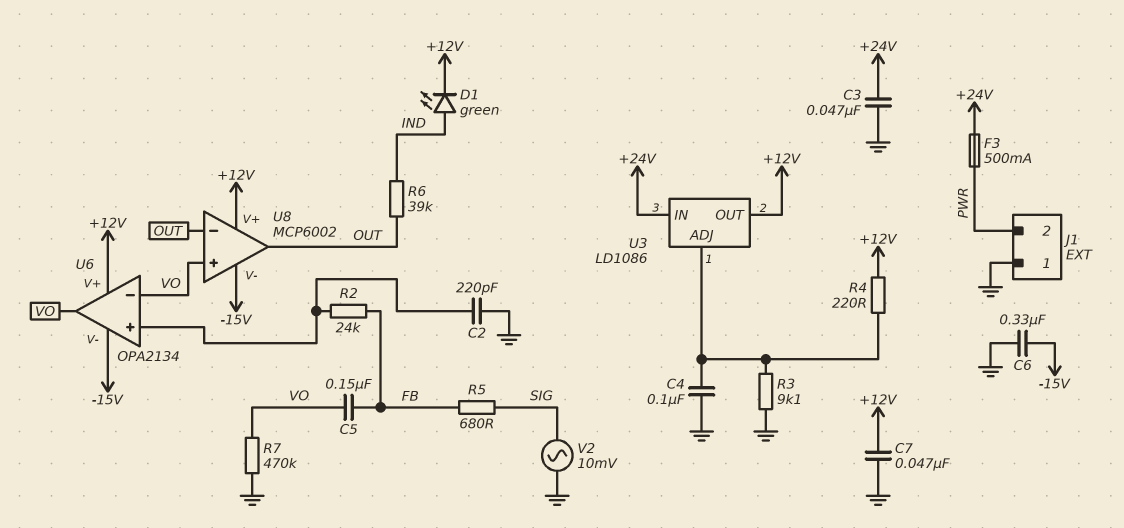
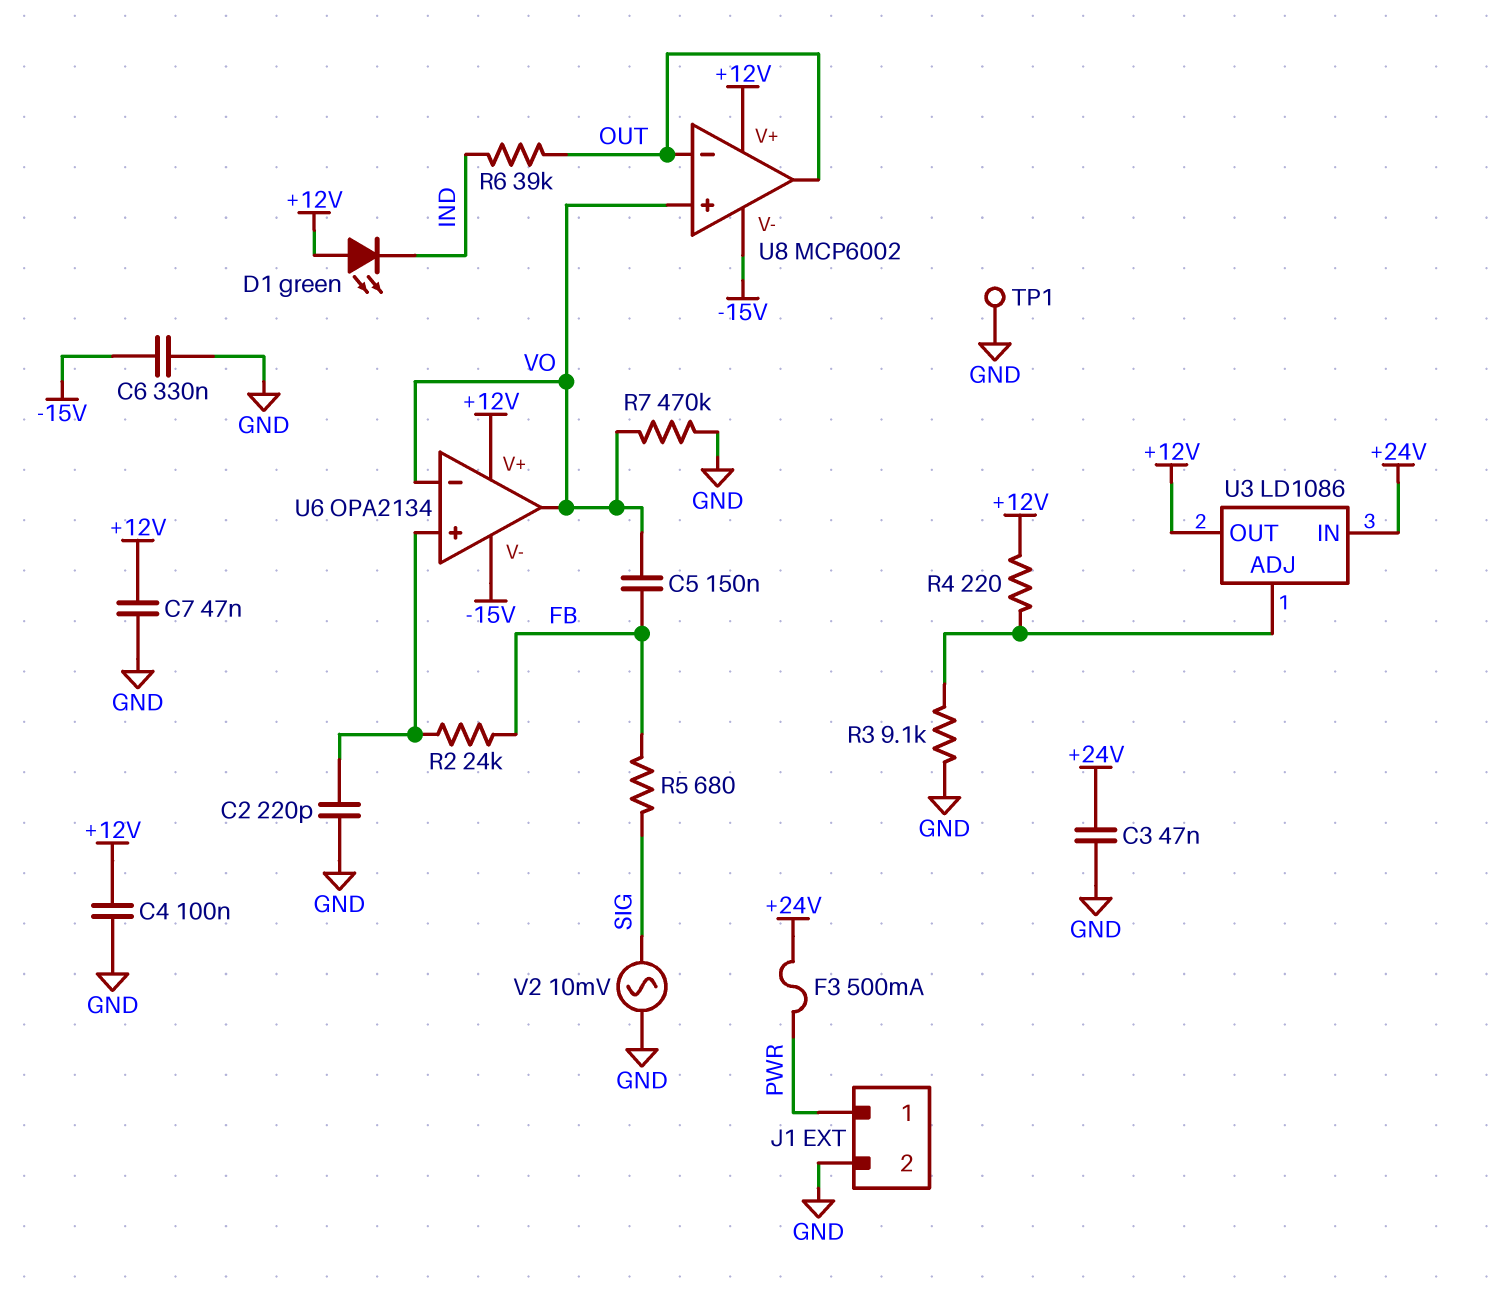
C4: 100nF (GND, U3/ADJ) -> 100nF (+12V, GND)
D1: LED green (A IND, K +12V) -> LED green (A +12V, K IND)
J1 pin 1: GND -> PWR
J1 pin 2: PWR -> GND
TP1: none -> test point (GND)

